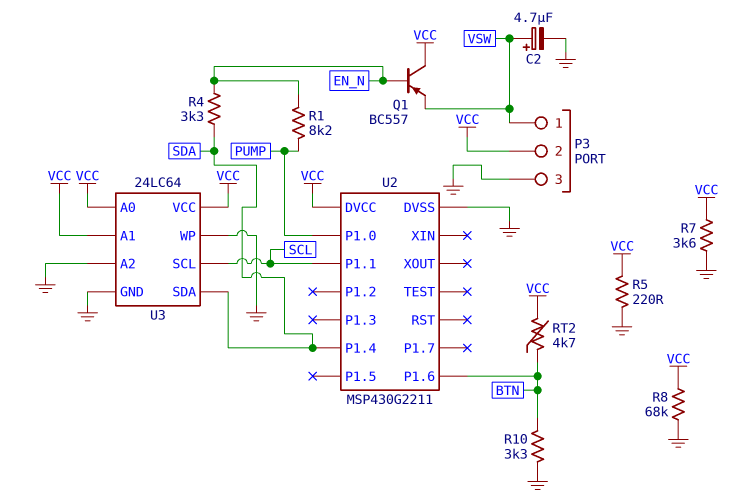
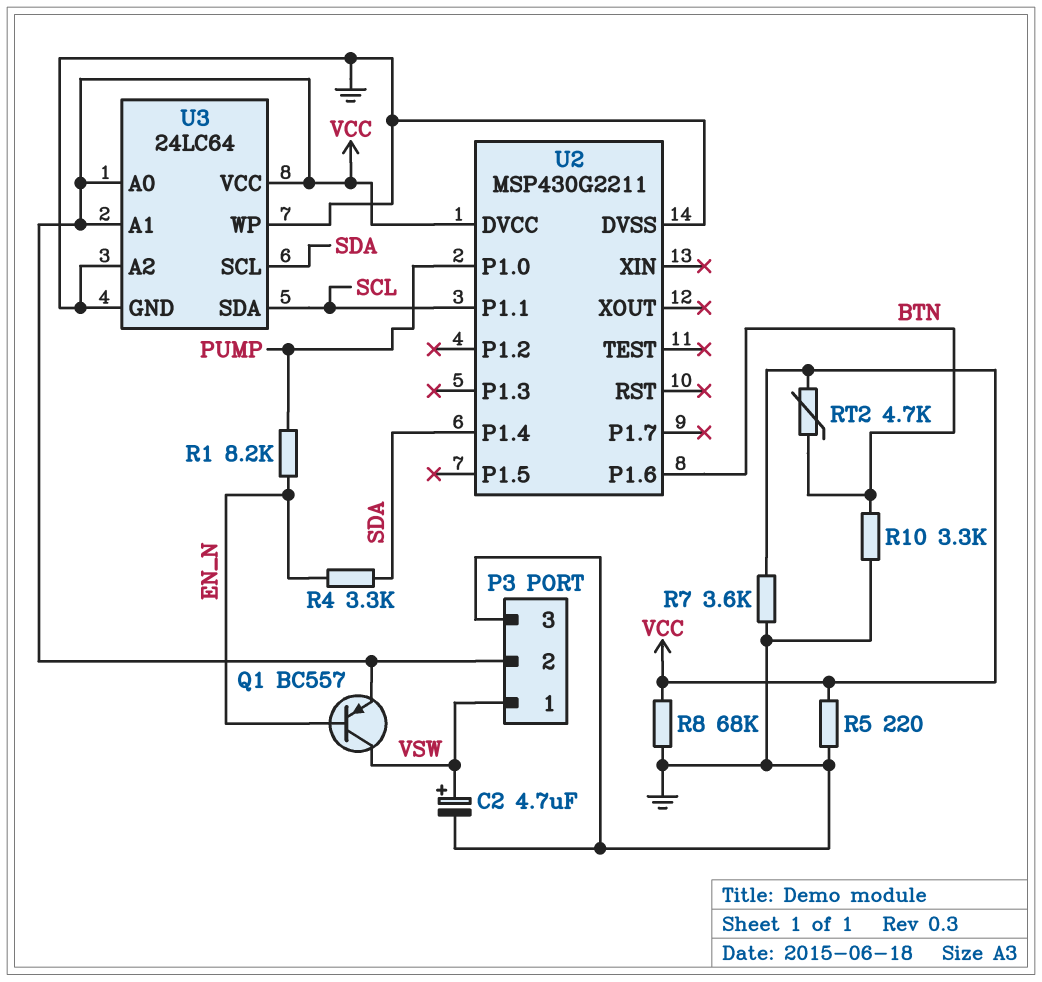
Q1: PNP BC557 (B EN_N, C VCC, E VSW) -> PNP BC557 (B EN_N, C VSW, E VCC)
U3 pin SCL: SCL -> SDA
U3 pin SDA: SDA -> SCL

